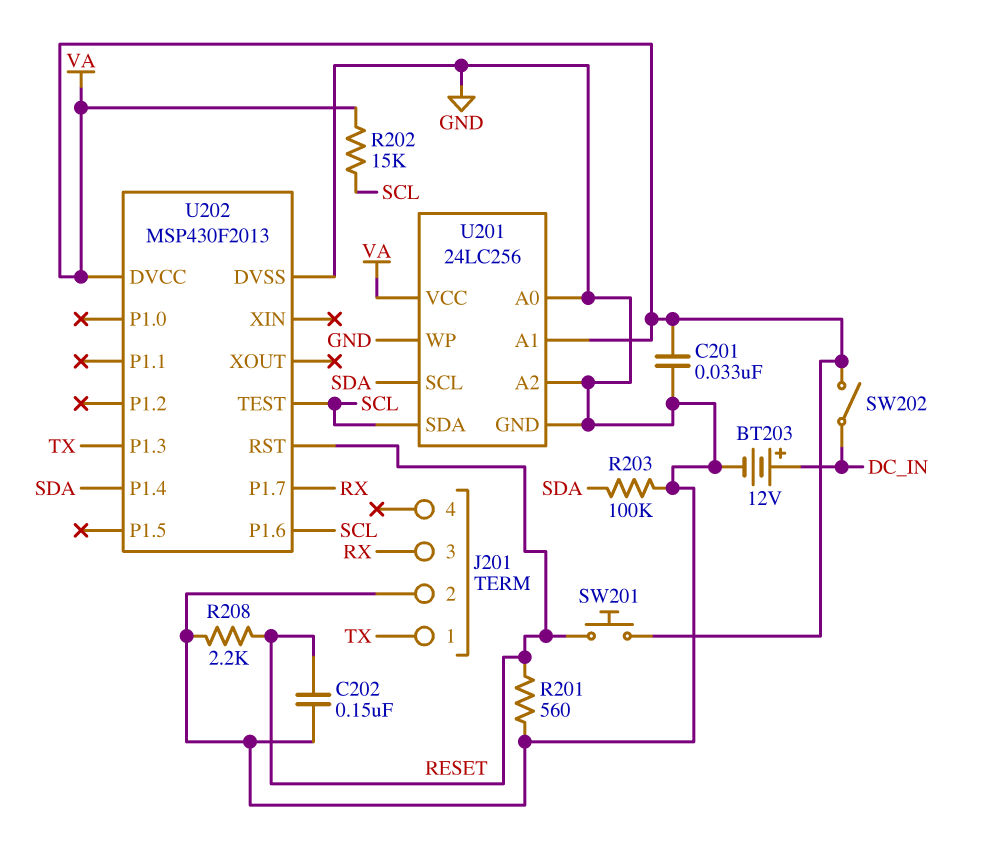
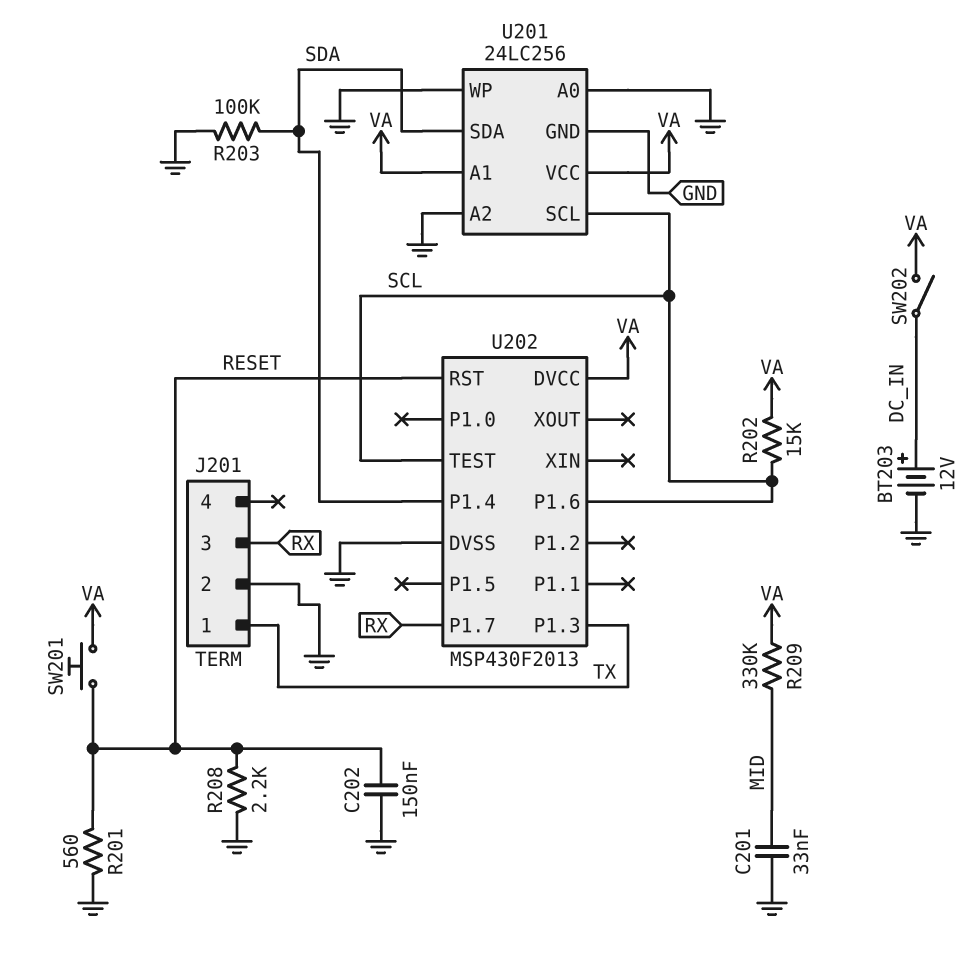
C201: 33nF (GND, VA) -> 33nF (GND, MID)
R209: none -> 330k (MID, VA)
U201 pin SCL: SDA -> SCL
U201 pin SDA: SCL -> SDA

